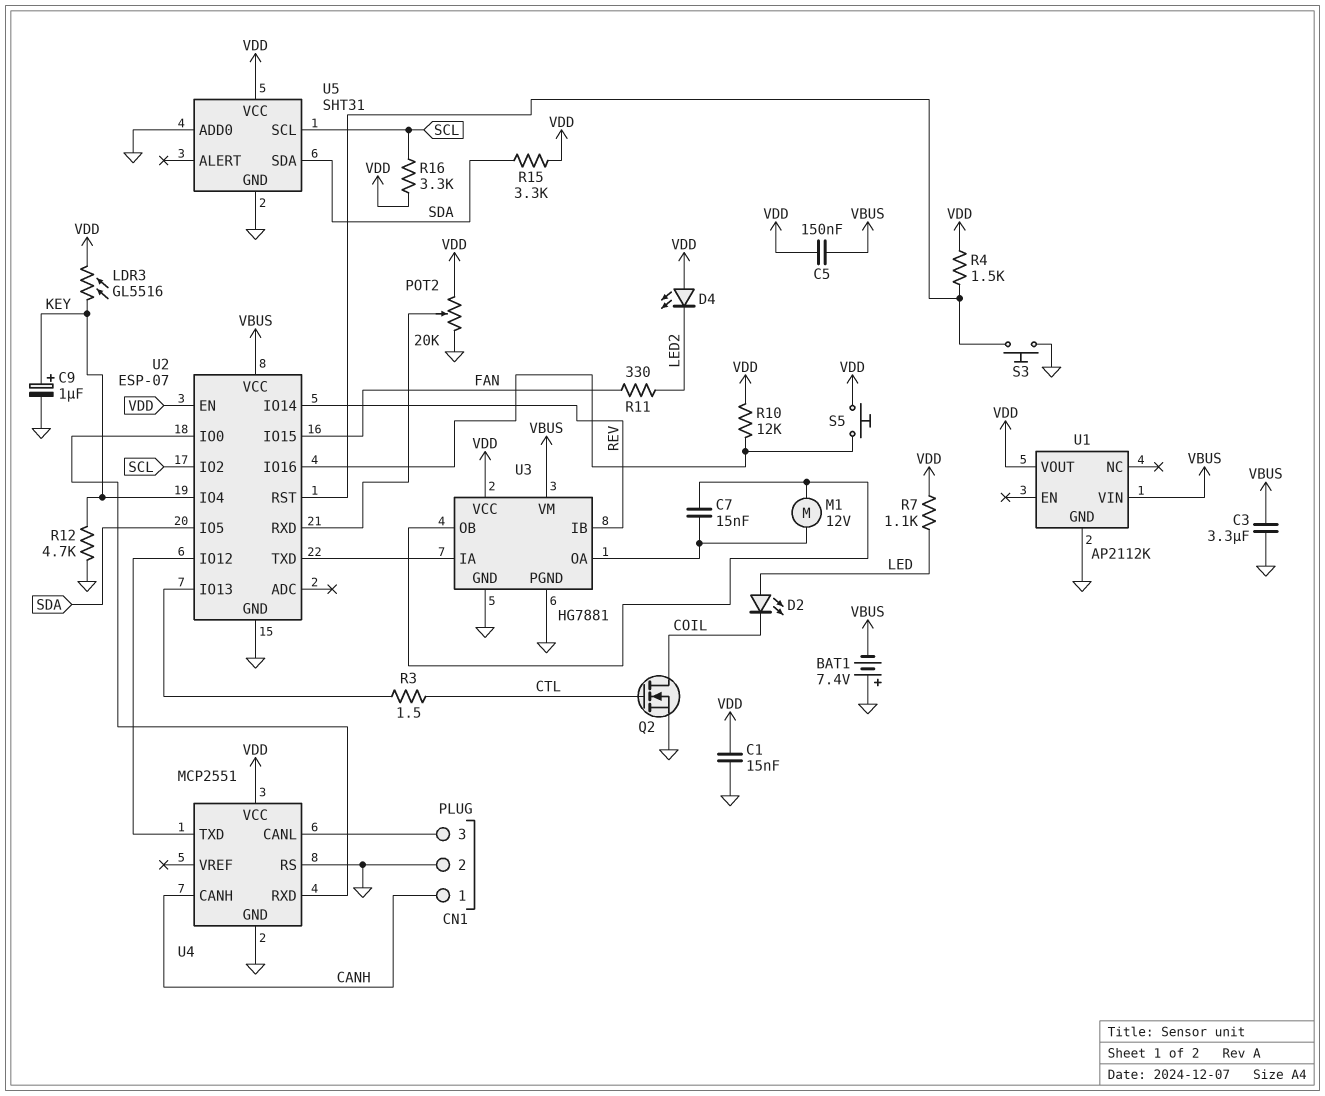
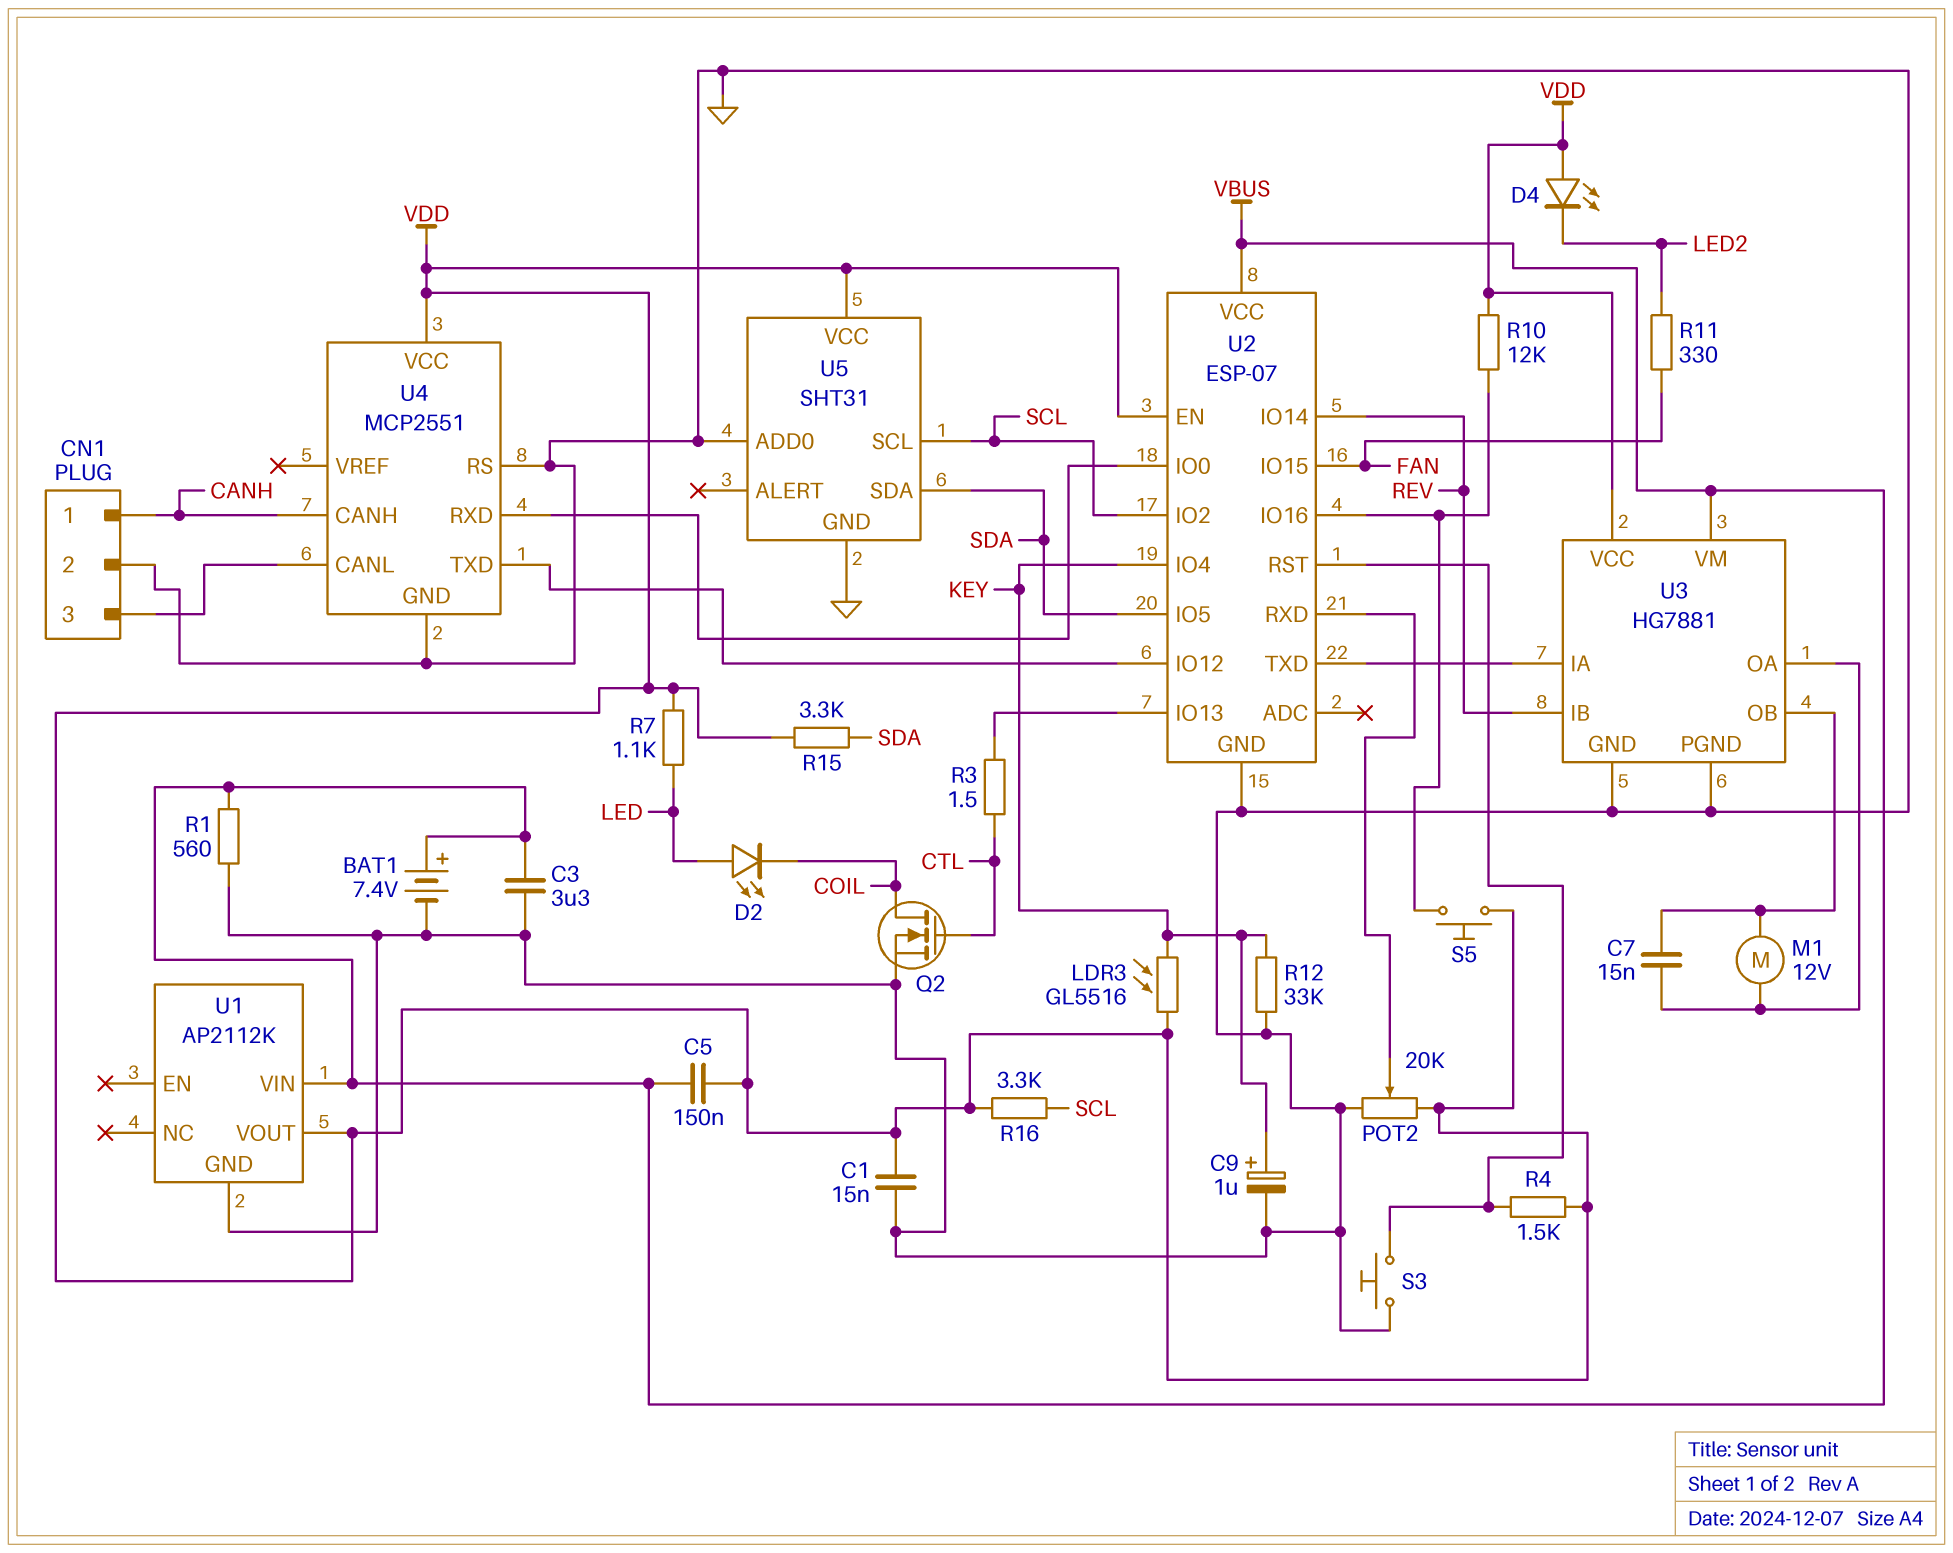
BAT1: 7.4V (plus GND, minus VBUS) -> 7.4V (plus VBUS, minus GND)
R1: none -> 560 (GND, VBUS)
R12: 4.7k (GND, KEY) -> 33k (GND, KEY)

